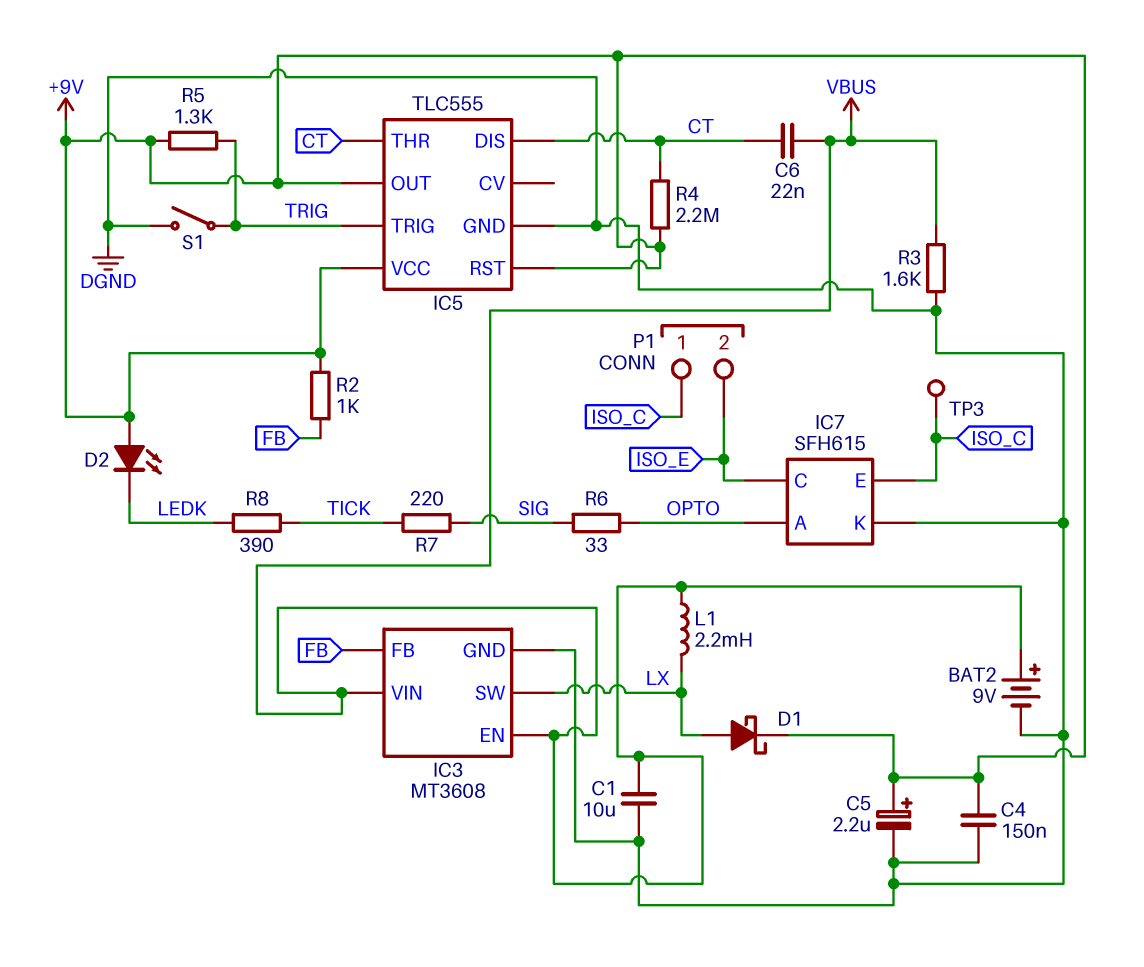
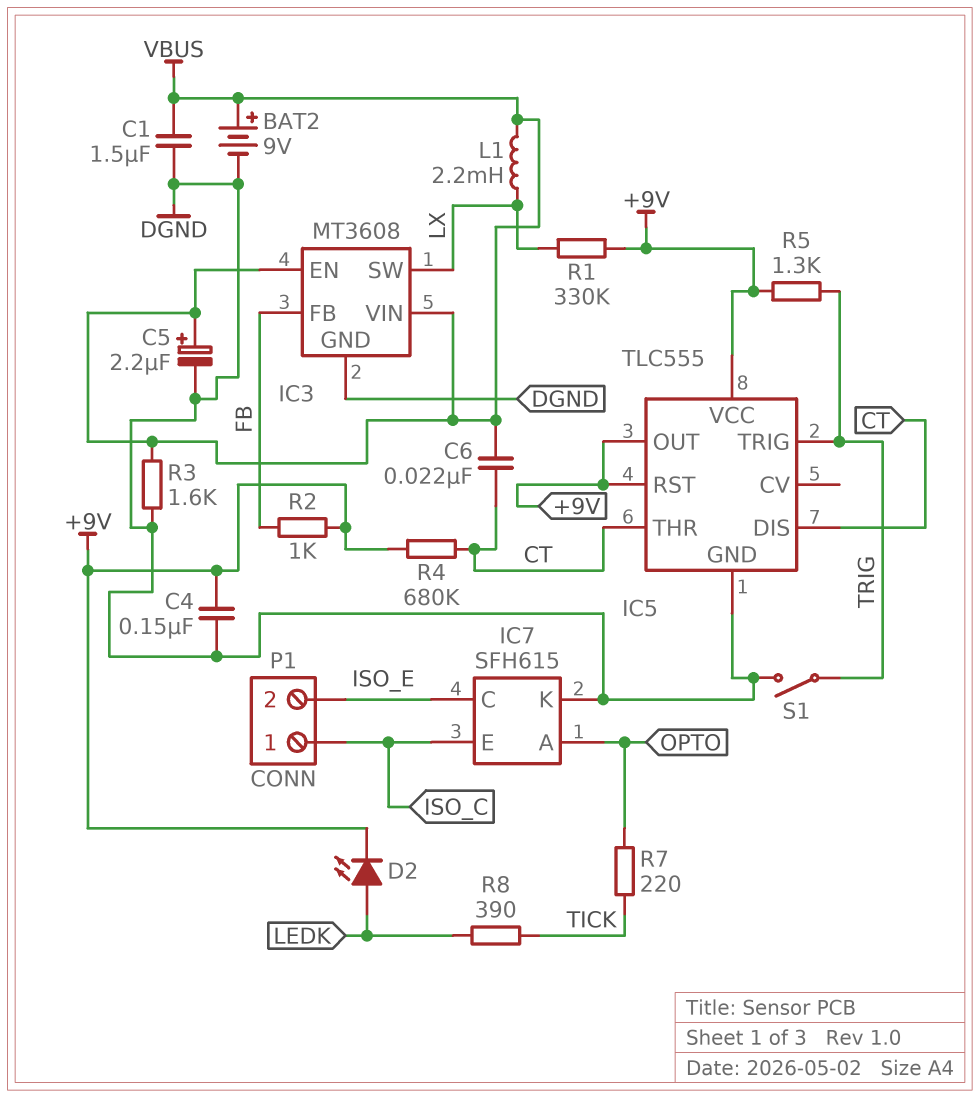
C1: 10uF (DGND, VBUS) -> 1.5uF (DGND, VBUS)
C5: 2.2uF (plus +9V, minus DGND) -> 2.2uF (plus VBUS, minus DGND)
D1: schottky (A LX, K +9V) -> none
D2: LED (A +9V, K LEDK) -> LED (A LEDK, K +9V)
R1: none -> 330k (+9V, LX)
R4: 2.2M (+9V, CT) -> 680k (+9V, CT)
R6: 33 (OPTO, SIG) -> none
R7: 220 (SIG, TICK) -> 220 (OPTO, TICK)
TP3: test point (ISO_C) -> none

